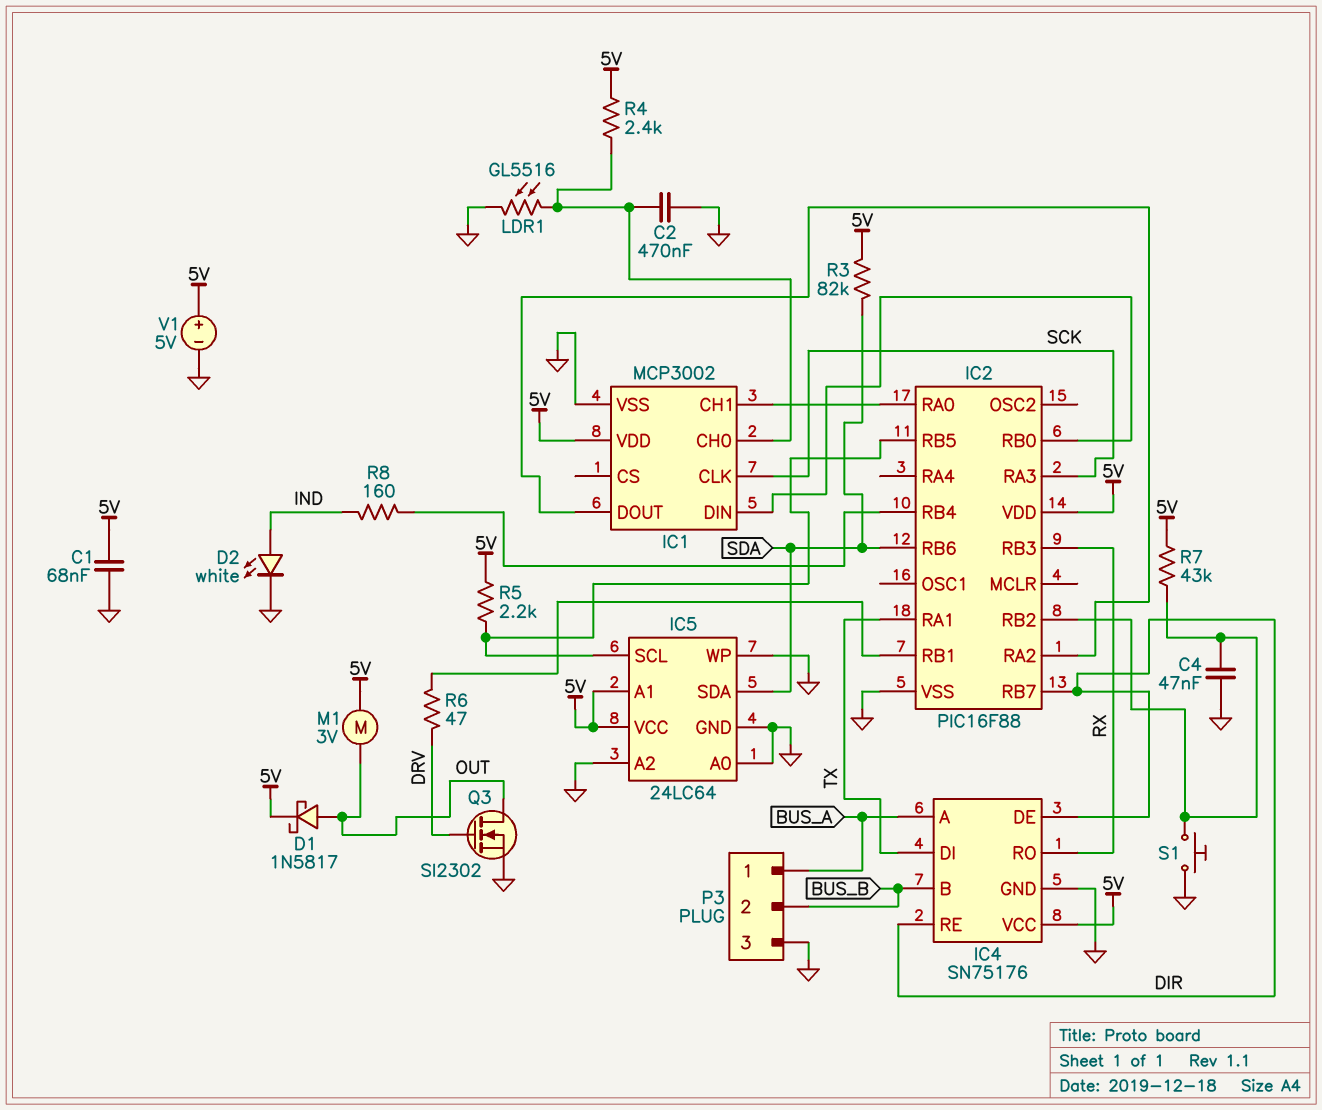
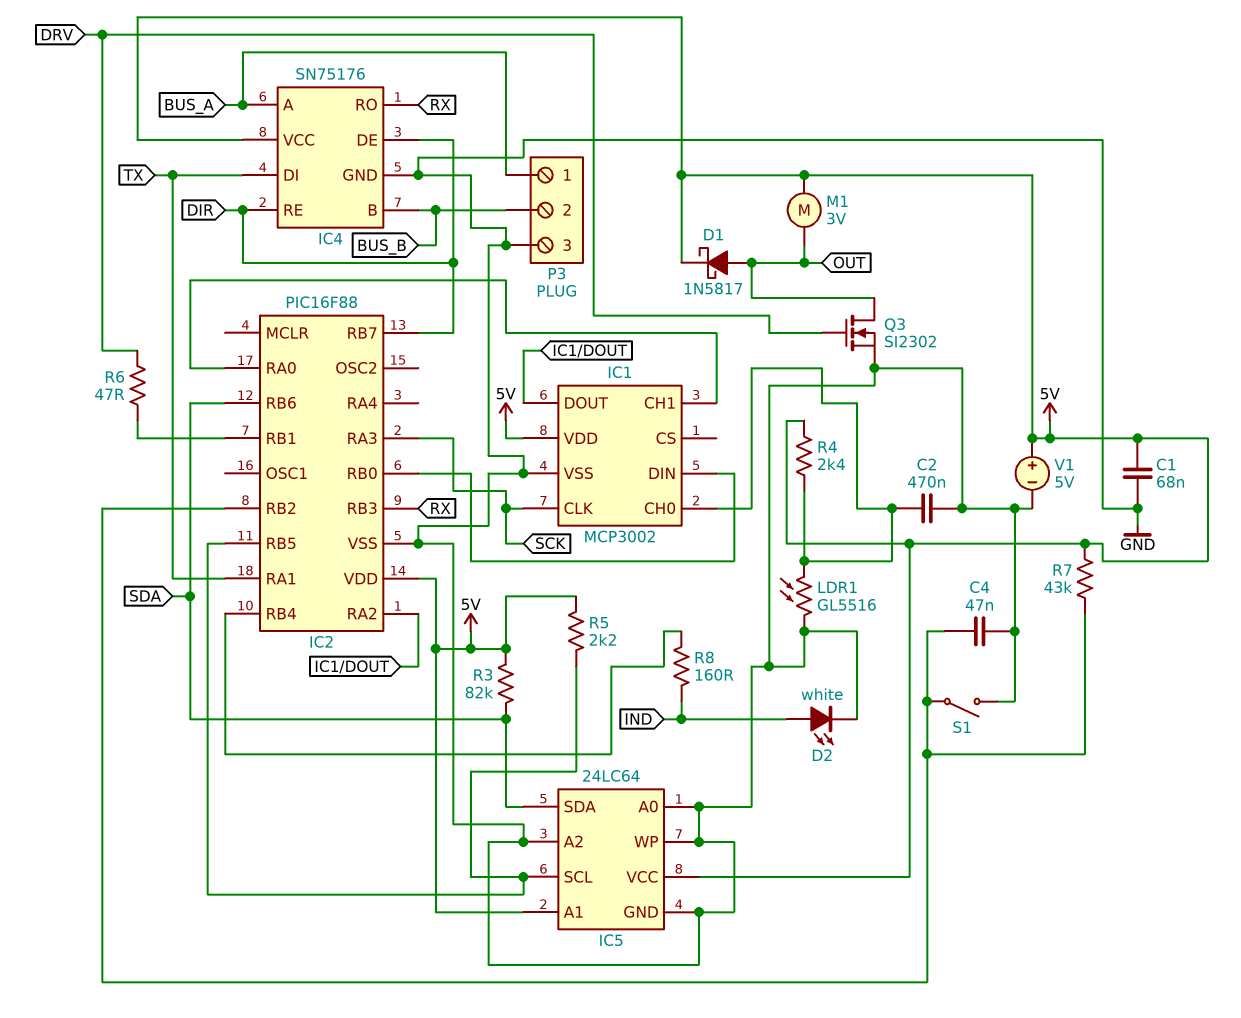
S1: button (GND, IC2/RB2) -> switch (GND, IC2/RB2)

